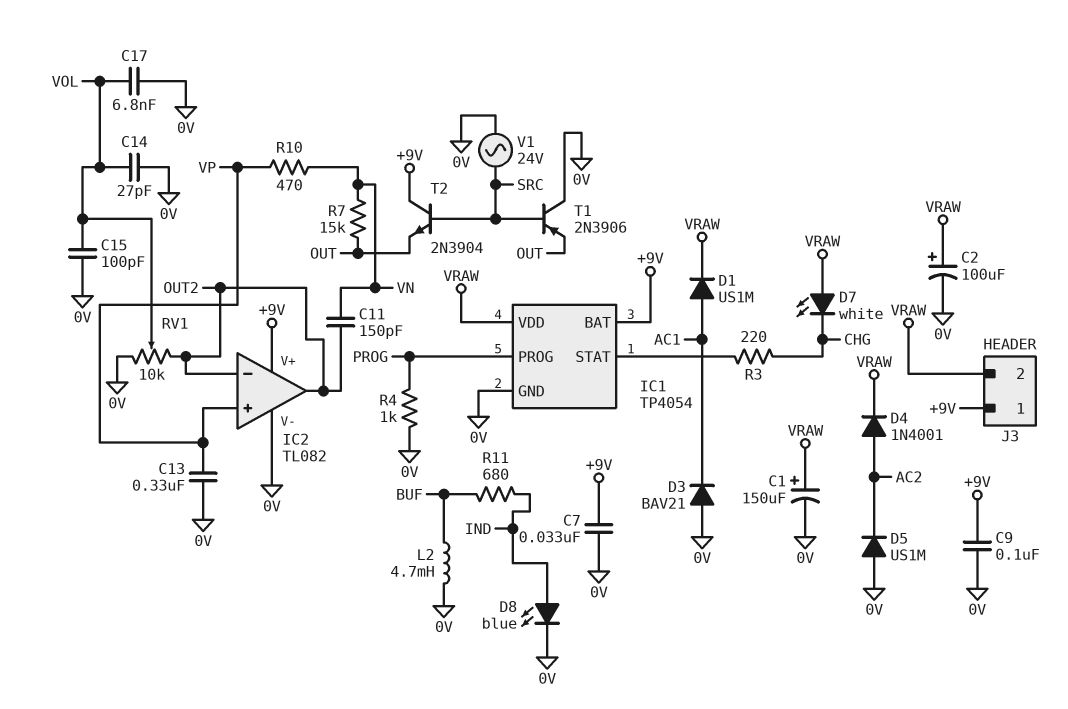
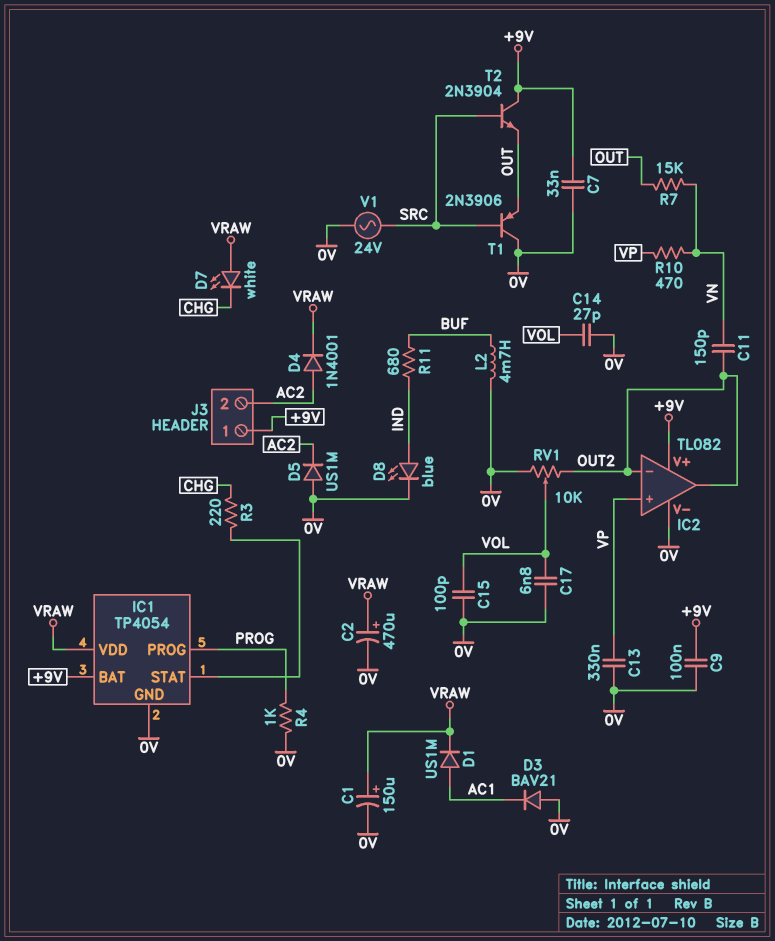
C2: 100uF (plus VRAW, minus 0V) -> 470uF (plus VRAW, minus 0V)
J3 pin 2: VRAW -> AC2

